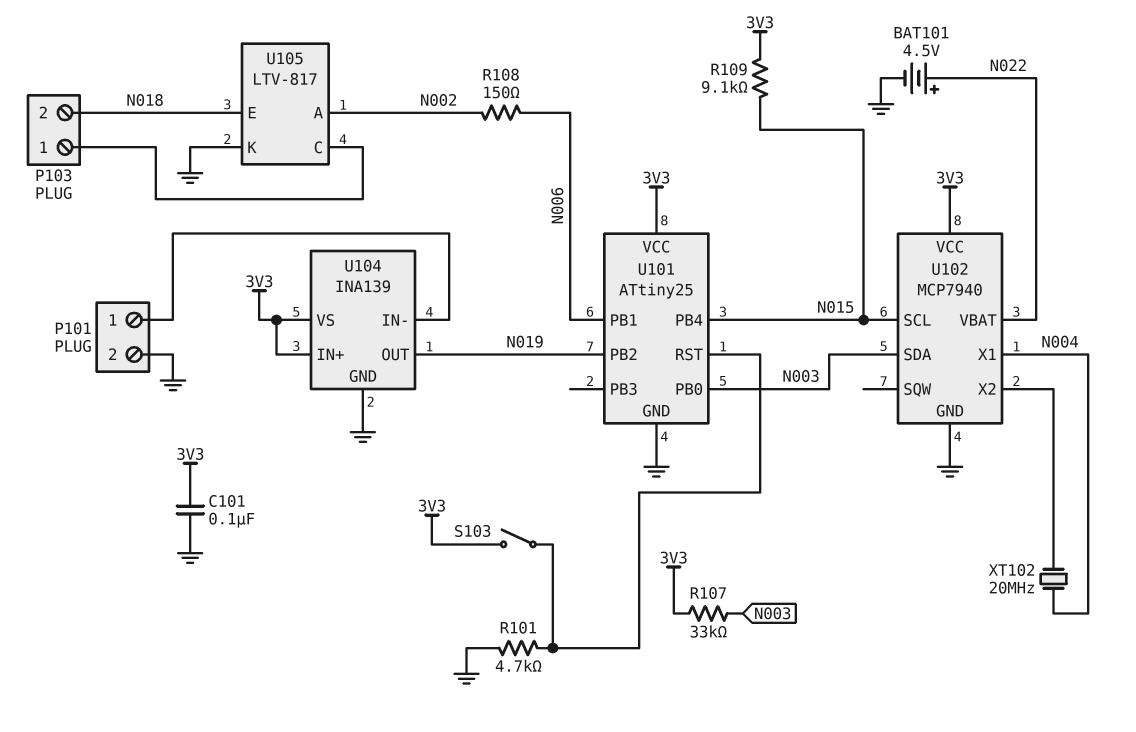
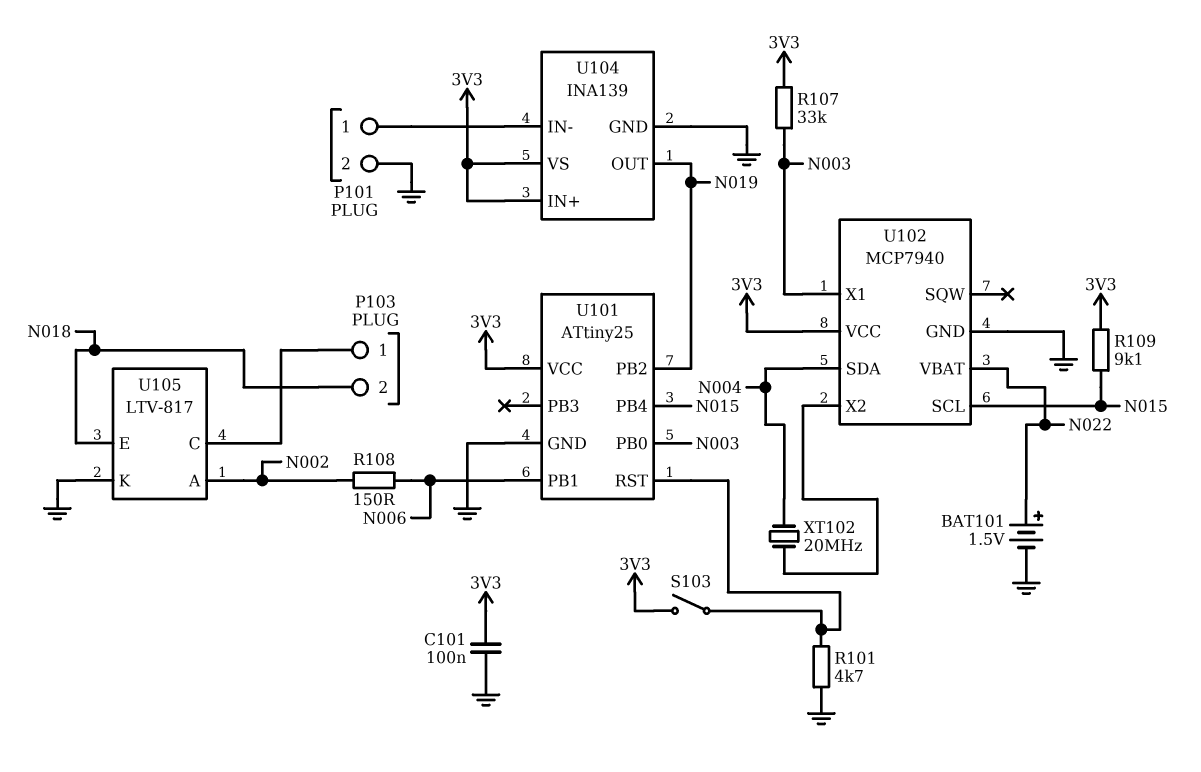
BAT101: 4.5V (plus N022, minus GND) -> 1.5V (plus N022, minus GND)
U102 pin SDA: N003 -> N004
U102 pin X1: N004 -> N003

